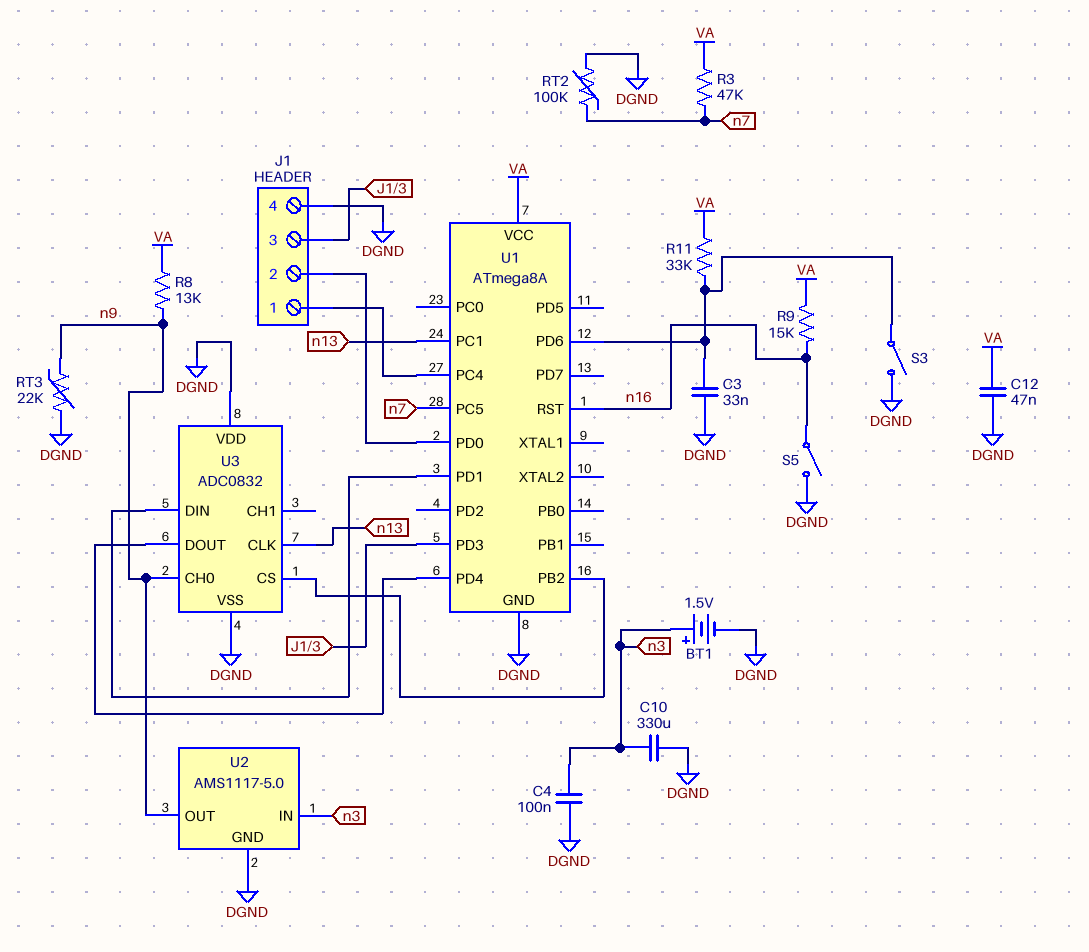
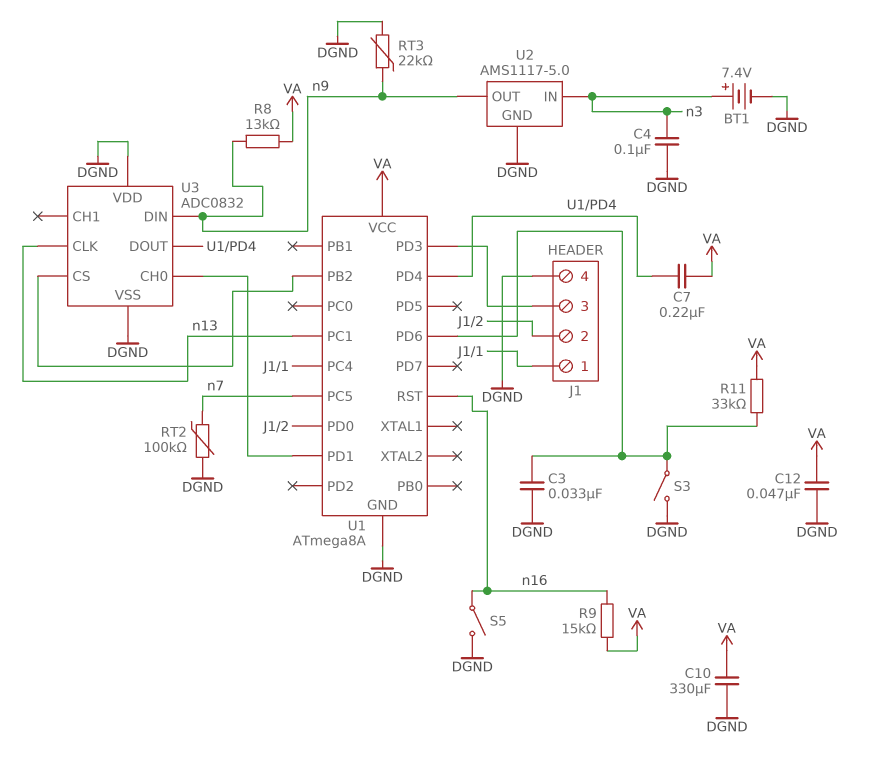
BT1: 1.5V (plus n3, minus DGND) -> 7.4V (plus n3, minus DGND)
C7: none -> 220nF (U1/PD4, VA)
C10: 330uF (DGND, n3) -> 330uF (DGND, VA)
R3: 47k (VA, n7) -> none
U3 pin CH0: n9 -> U1/PD1
U3 pin DIN: U1/PD1 -> n9

